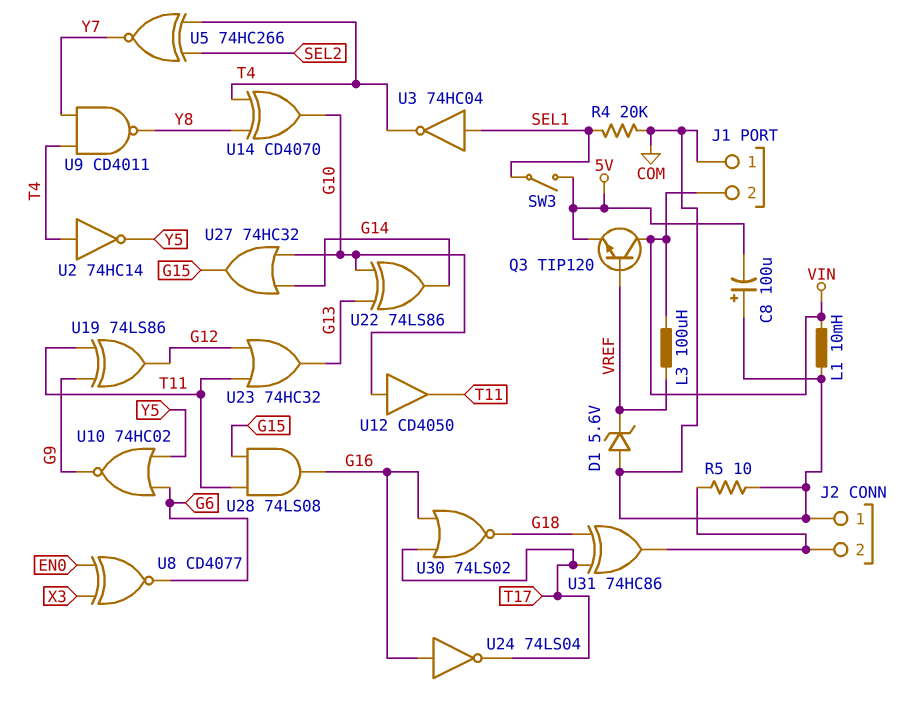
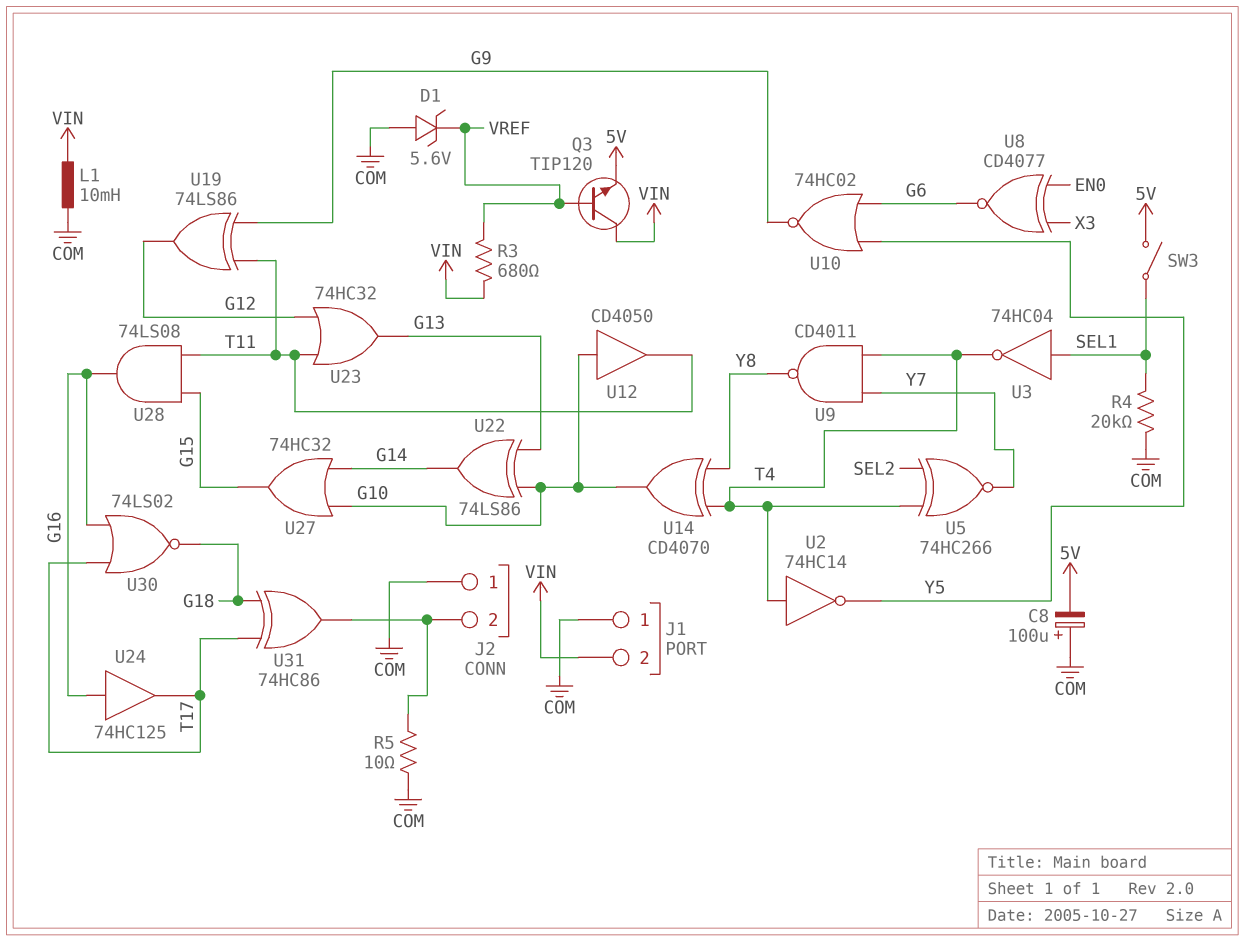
L3: 100uH (VIN, VREF) -> none
R3: none -> 680 (VIN, VREF)
U24: NOT 74LS04 (in G16, out T17) -> buffer 74HC125 (in G16, out T17)

